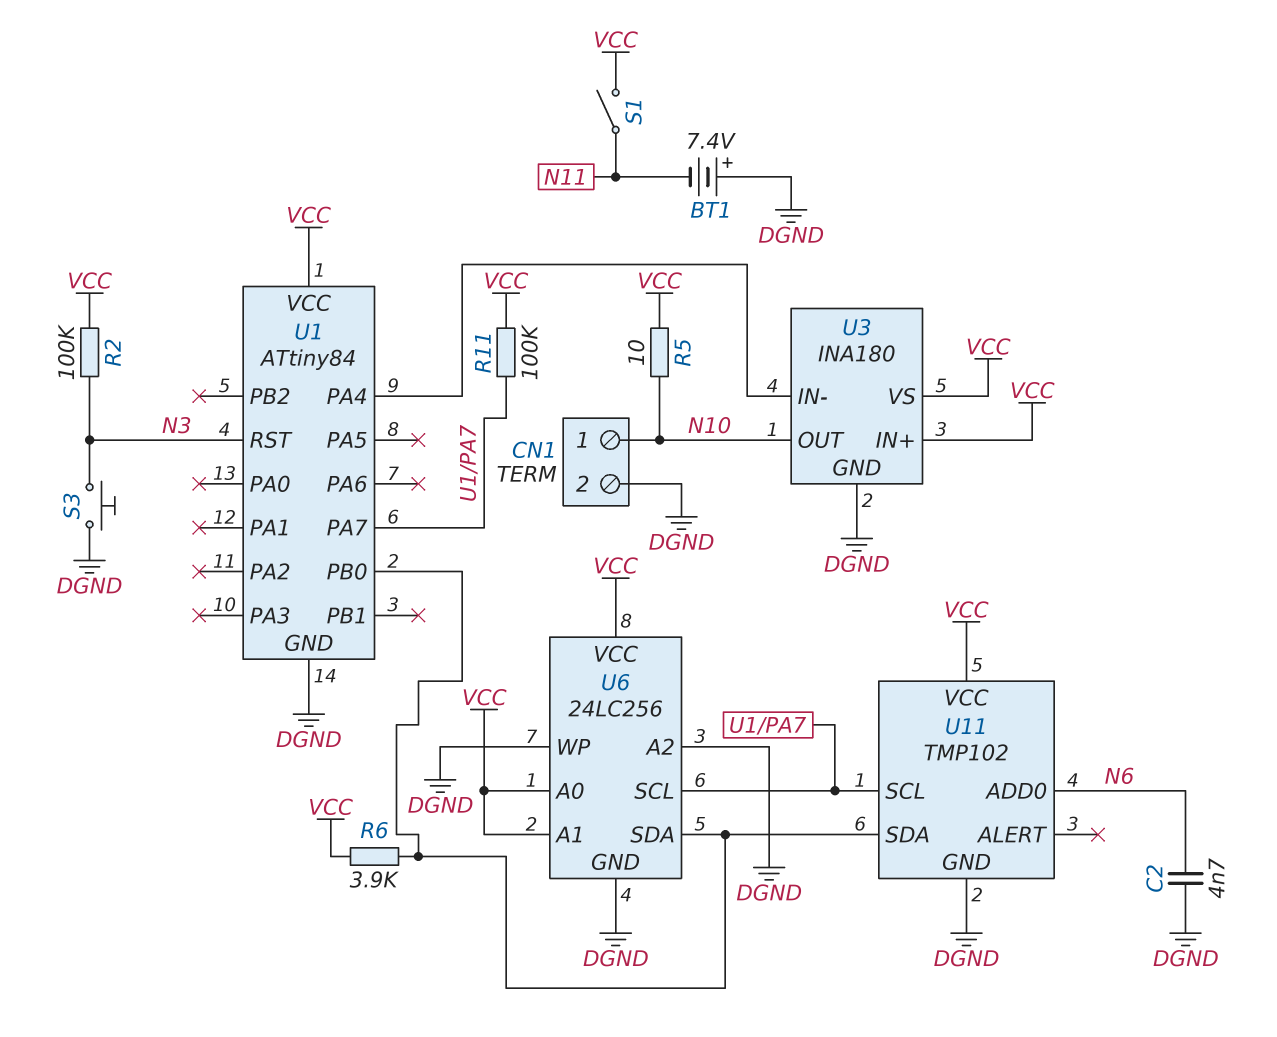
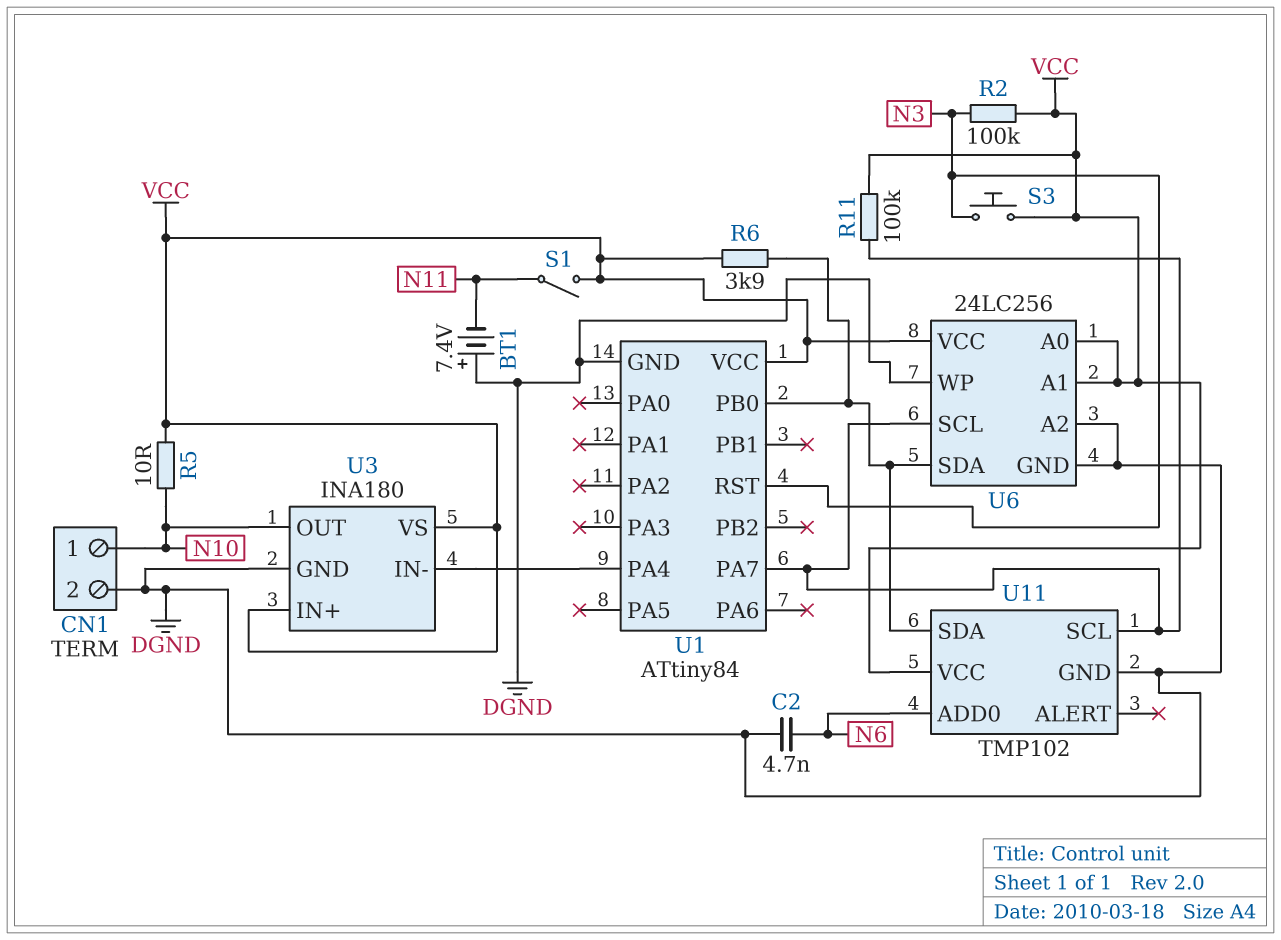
S3: button (DGND, N3) -> button (N3, VCC)

